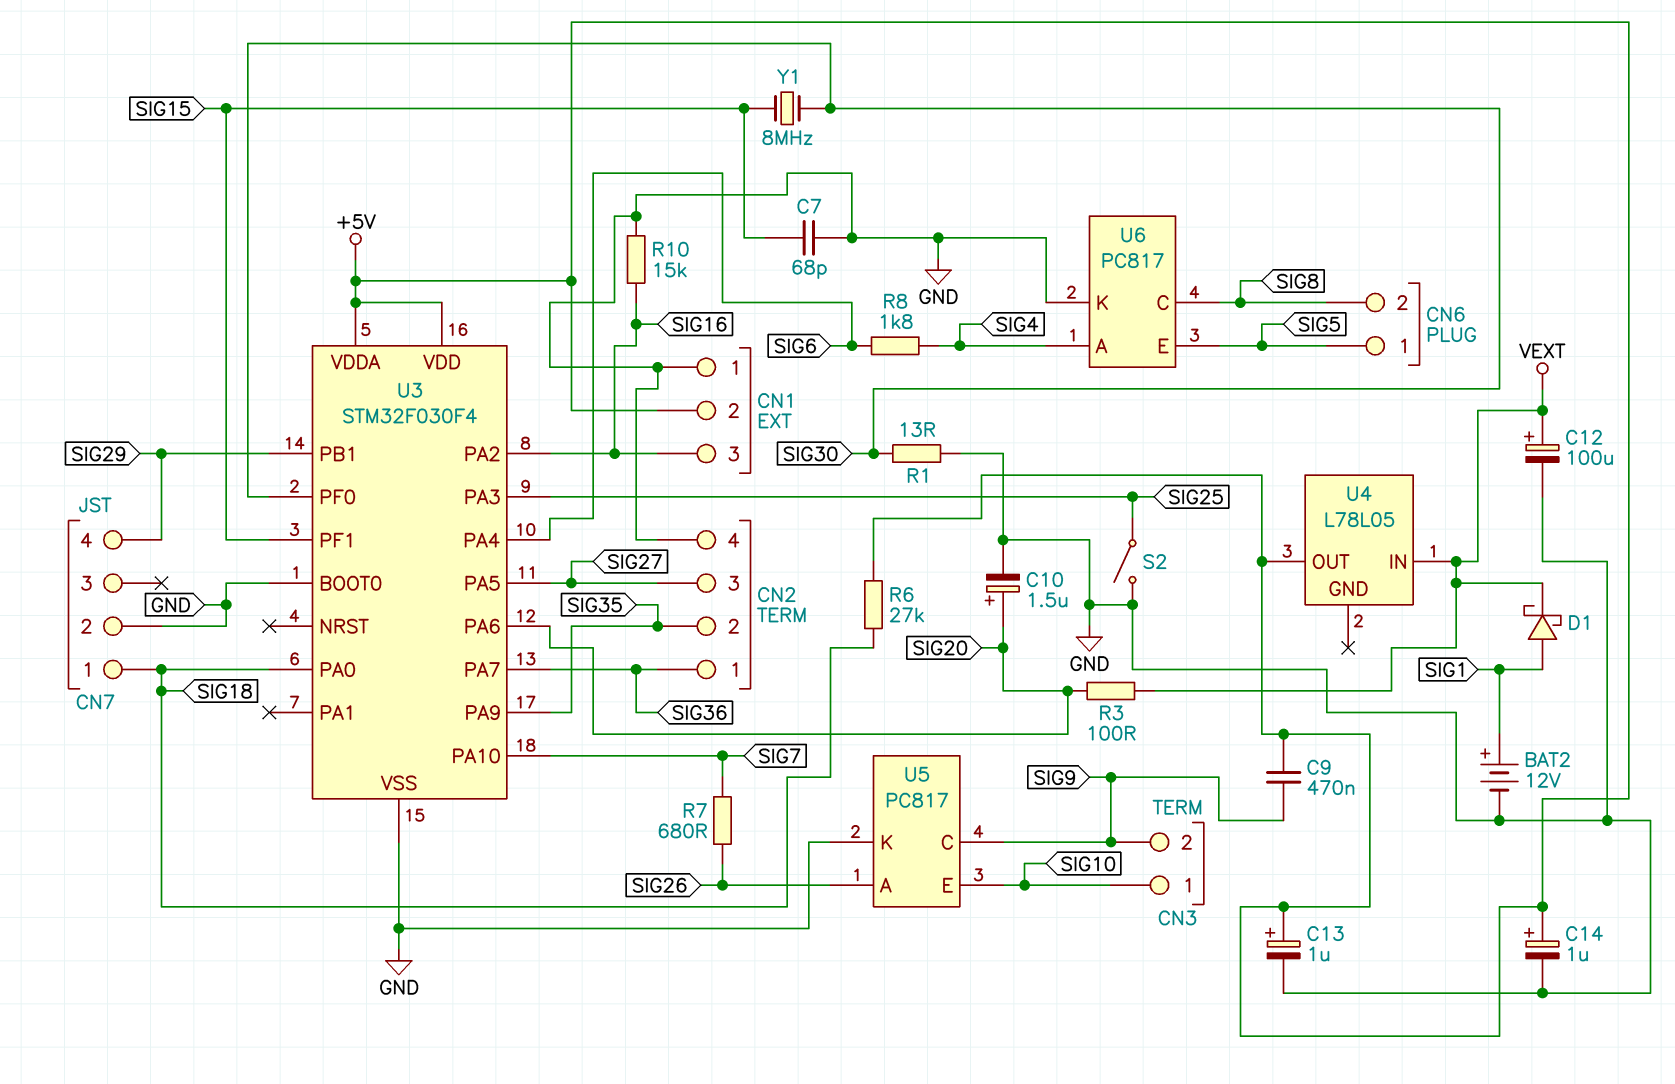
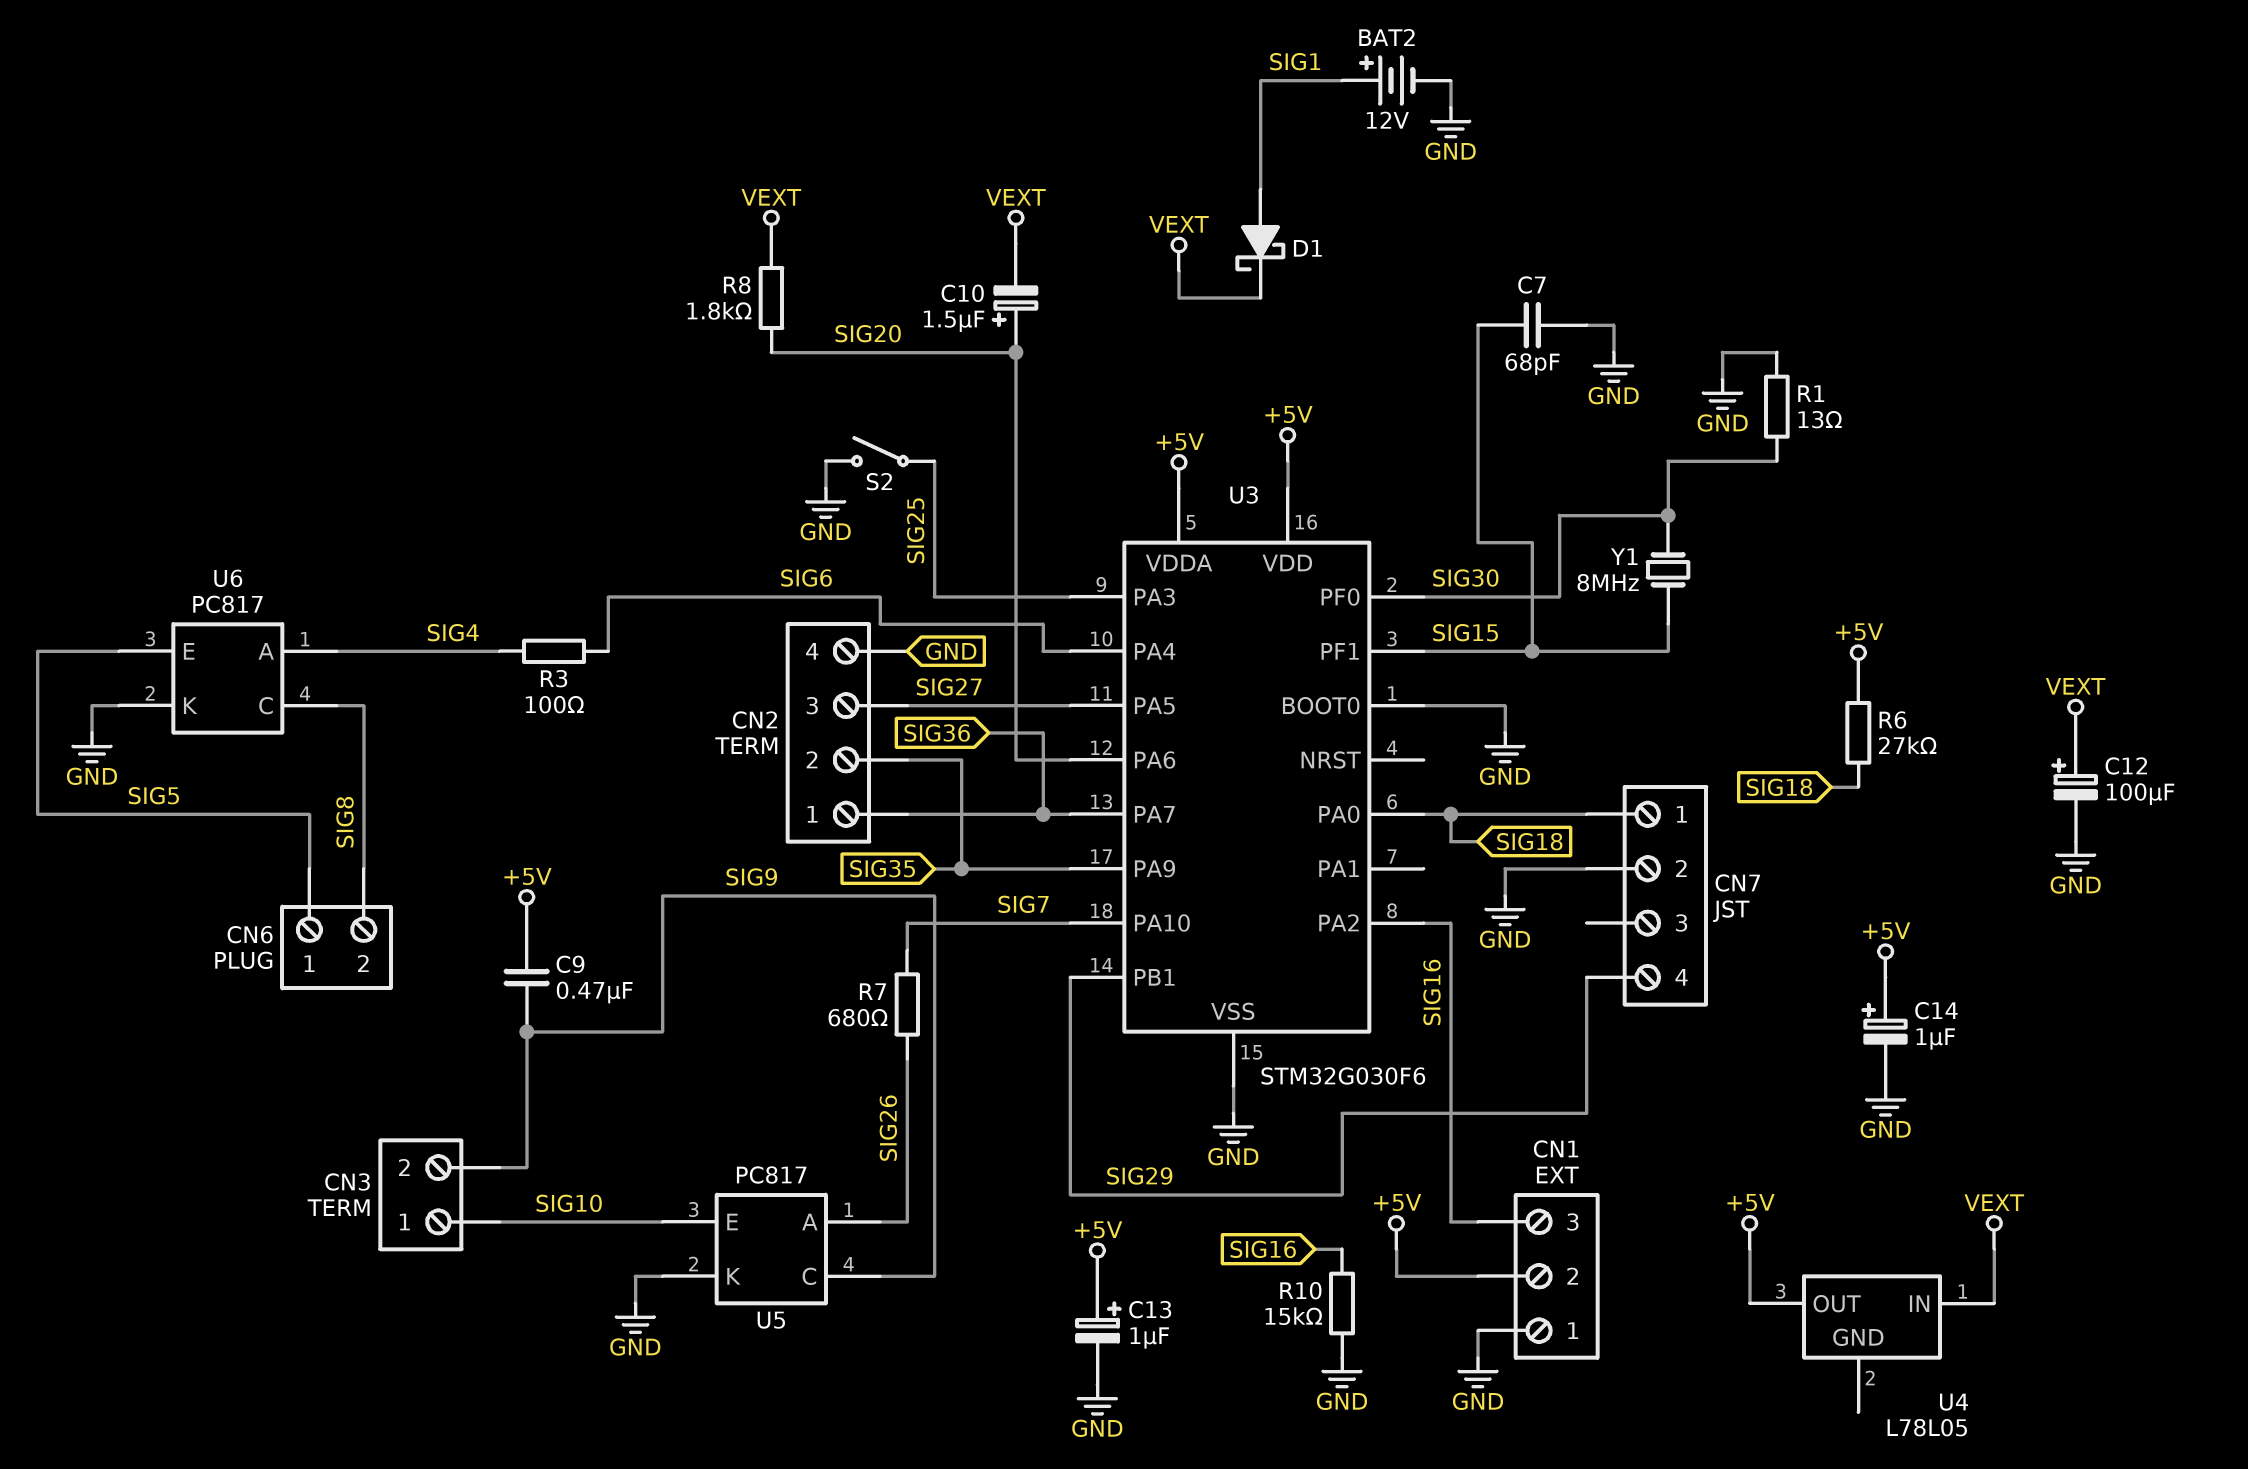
C10: 1.5uF (plus SIG20, minus GND) -> 1.5uF (plus SIG20, minus VEXT)
R3: 100 (SIG20, VEXT) -> 100 (SIG4, SIG6)
R8: 1.8k (SIG4, SIG6) -> 1.8k (SIG20, VEXT)
U3: STM32F030F4 -> STM32G030F6

